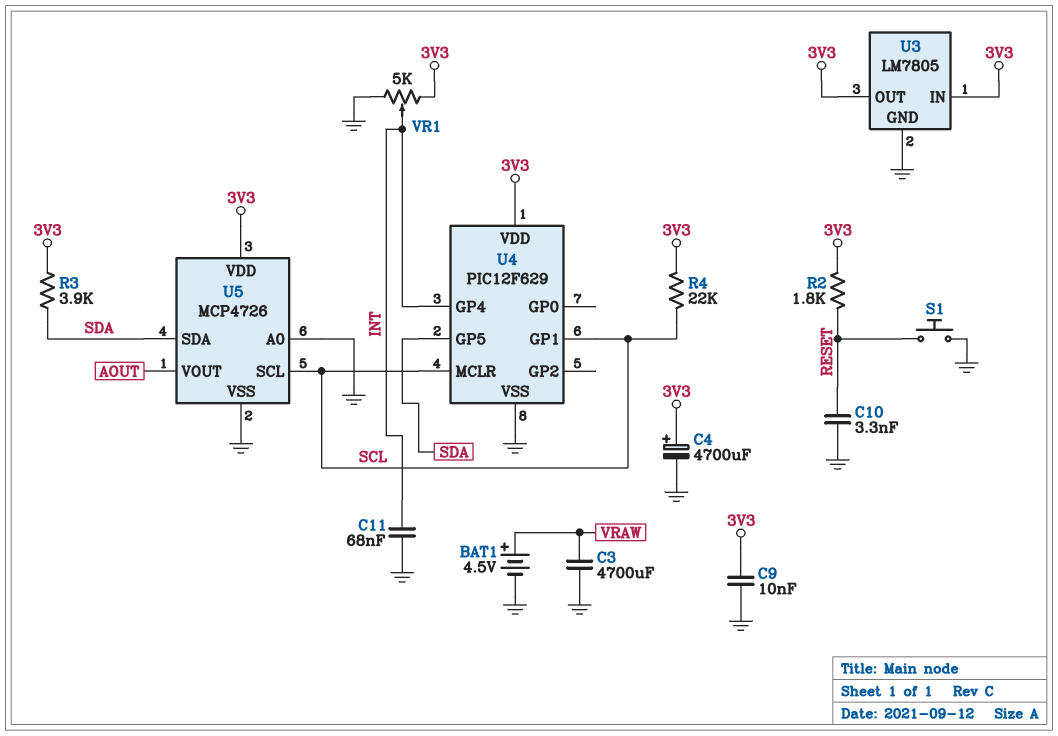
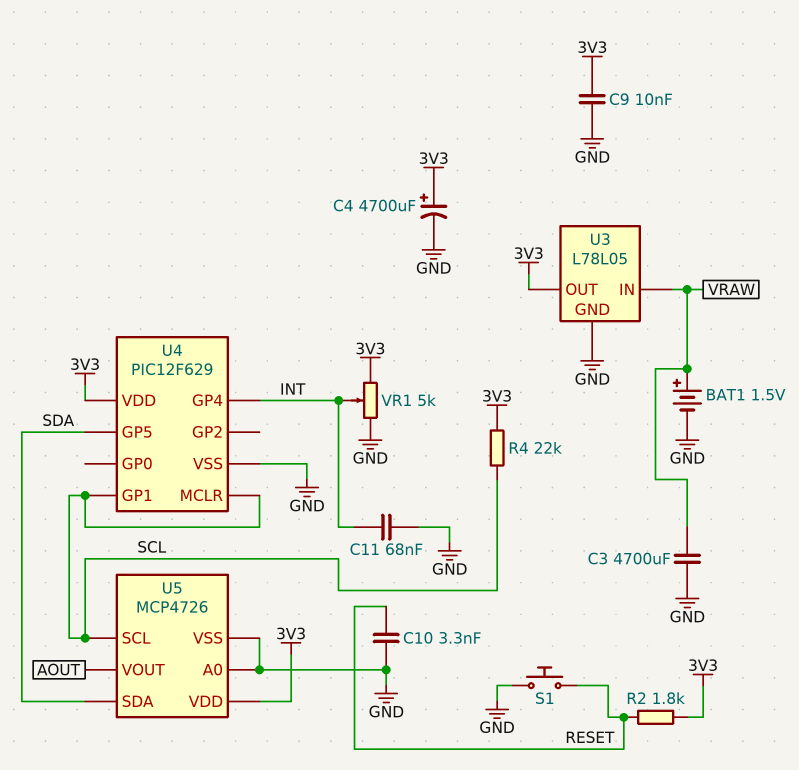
BAT1: 4.5V (plus VRAW, minus GND) -> 1.5V (plus VRAW, minus GND)
R3: 3.9k (3V3, SDA) -> none
U3: LM7805 -> L78L05
U3 pin IN: 3V3 -> VRAW

